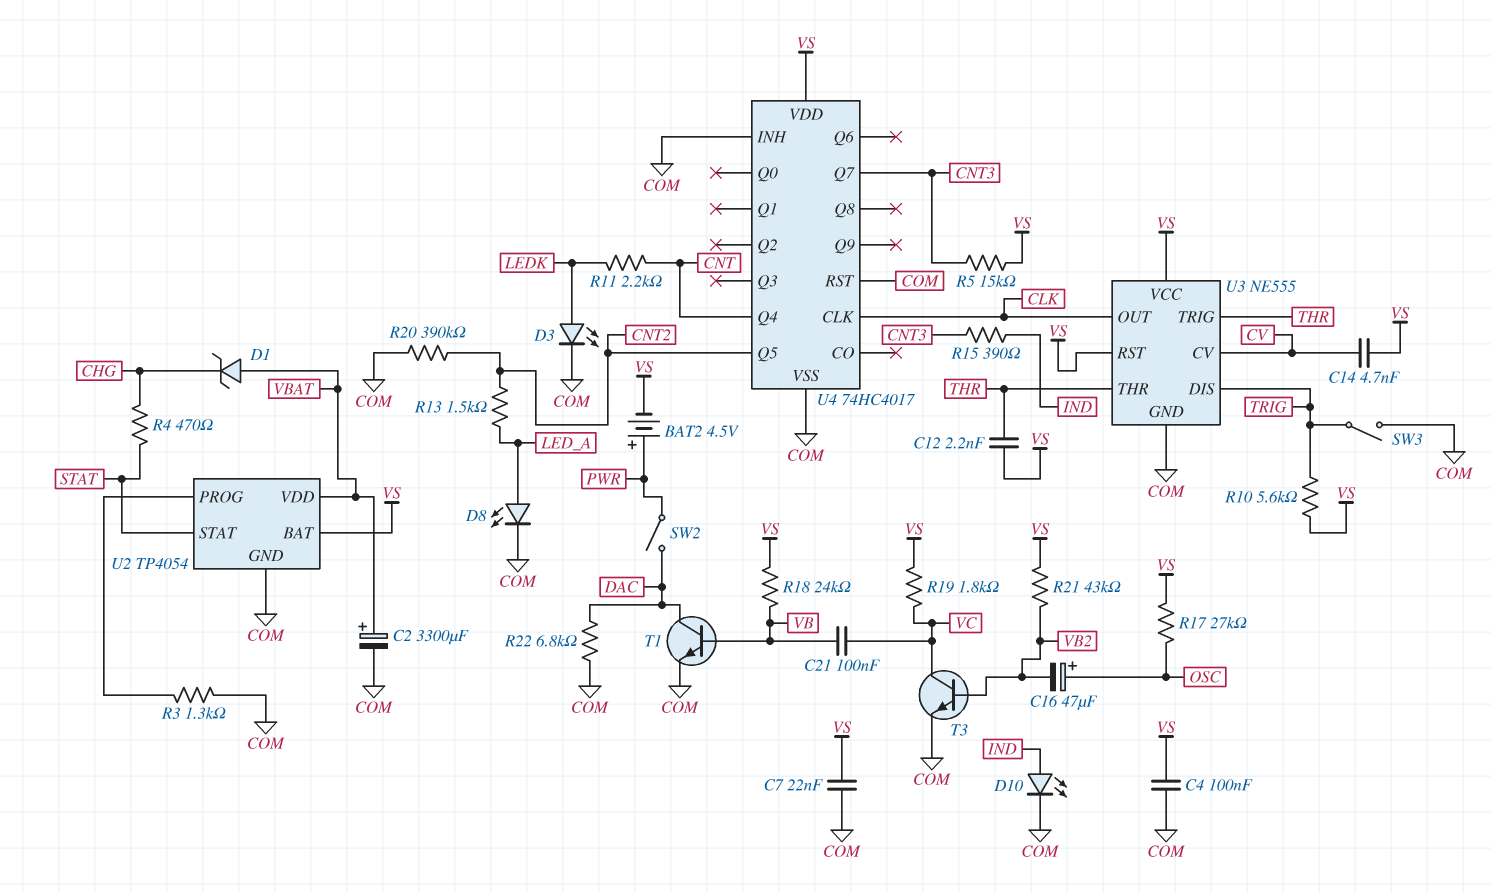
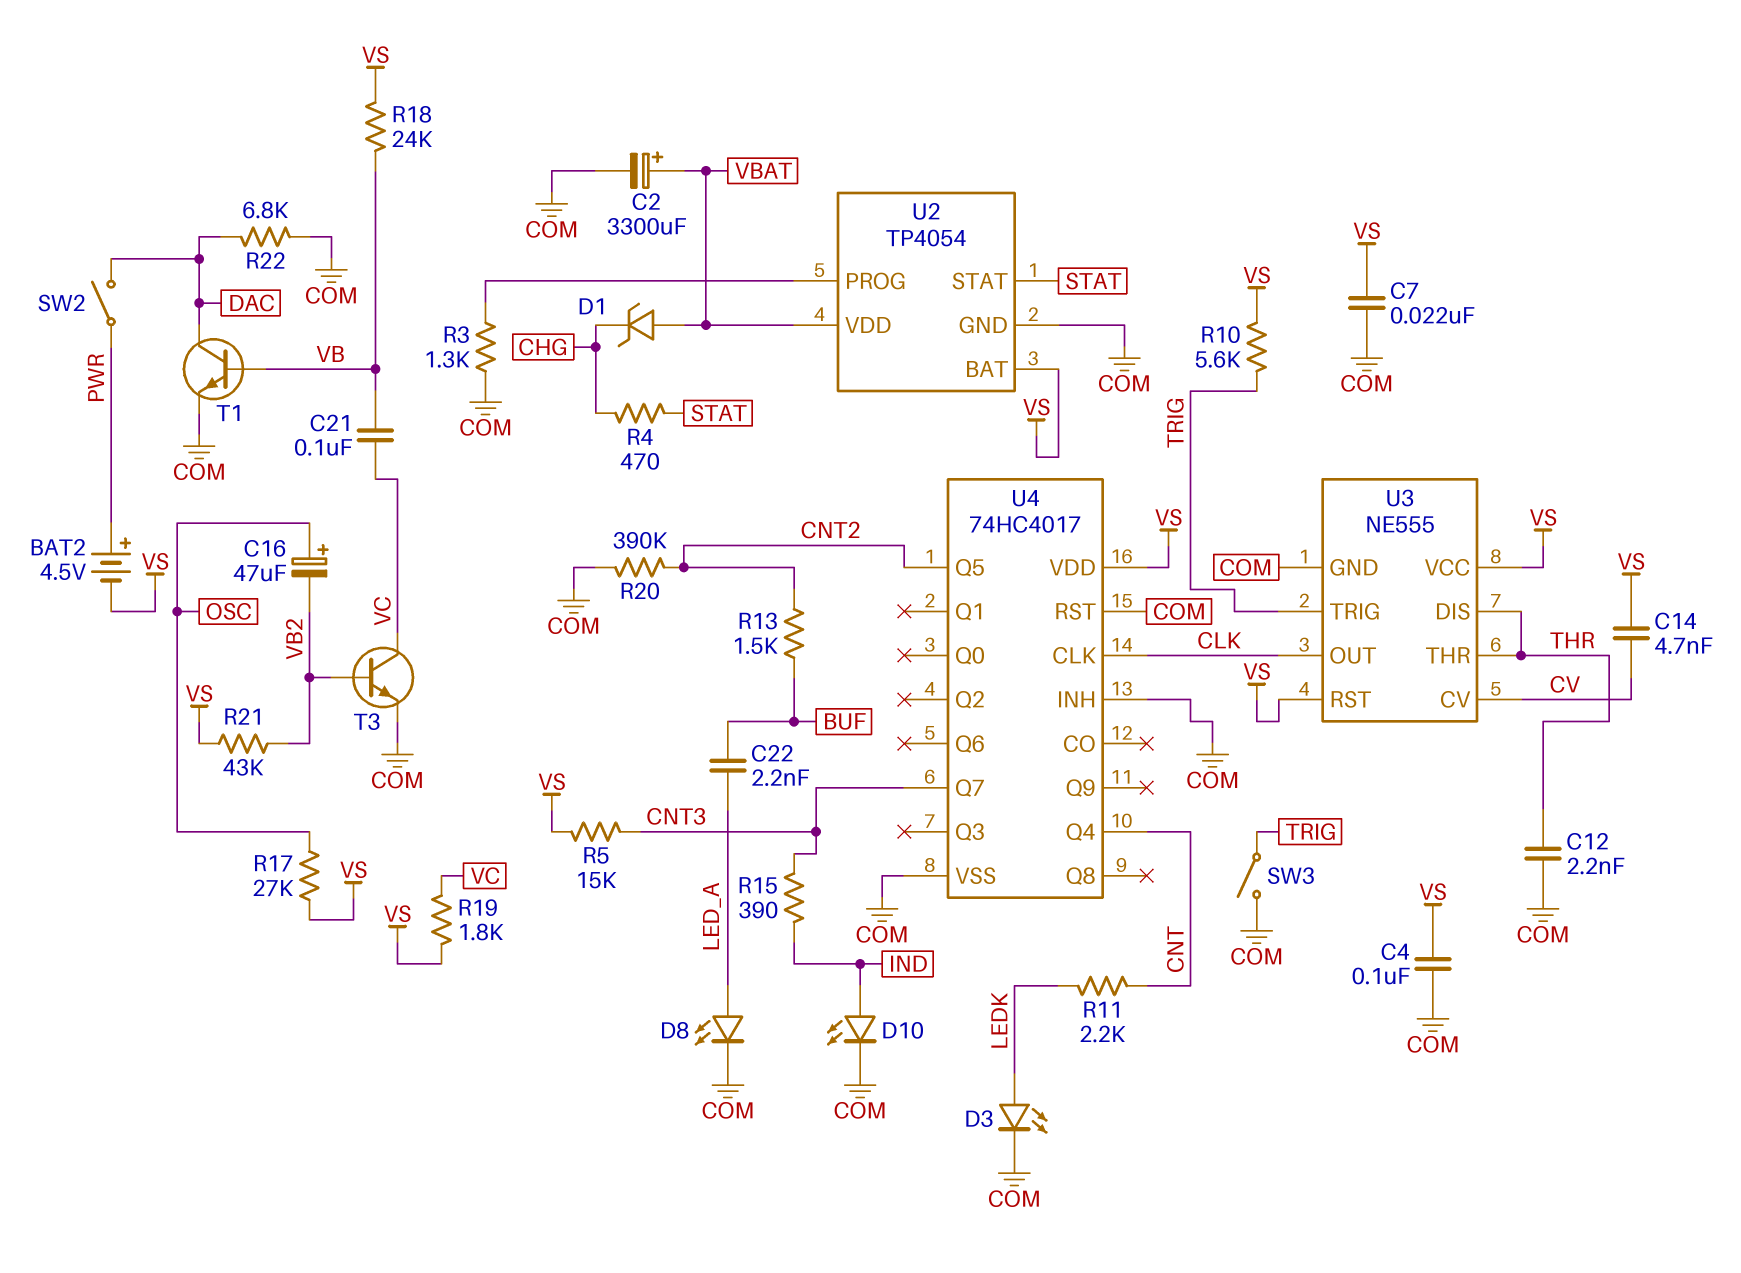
C12: 2.2nF (THR, VS) -> 2.2nF (COM, THR)
C22: none -> 2.2nF (BUF, LED_A)
R13: 1.5k (CNT2, LED_A) -> 1.5k (BUF, CNT2)
U3 pin DIS: TRIG -> THR
U3 pin TRIG: THR -> TRIG

